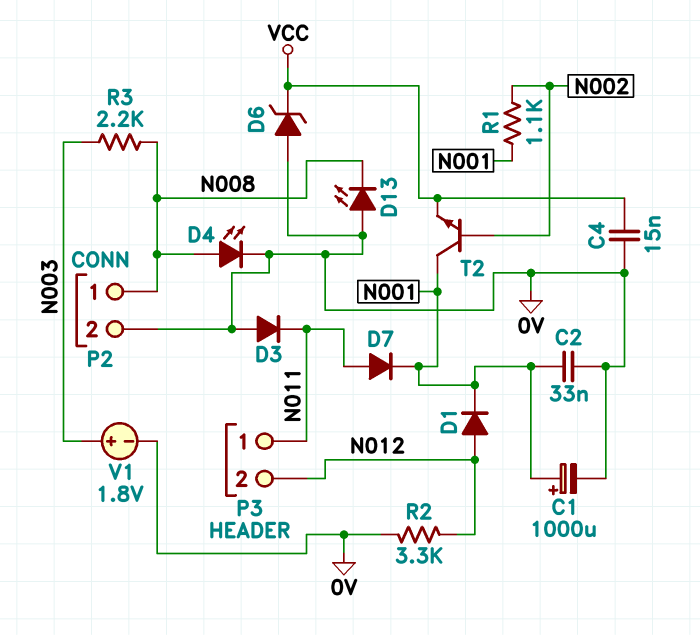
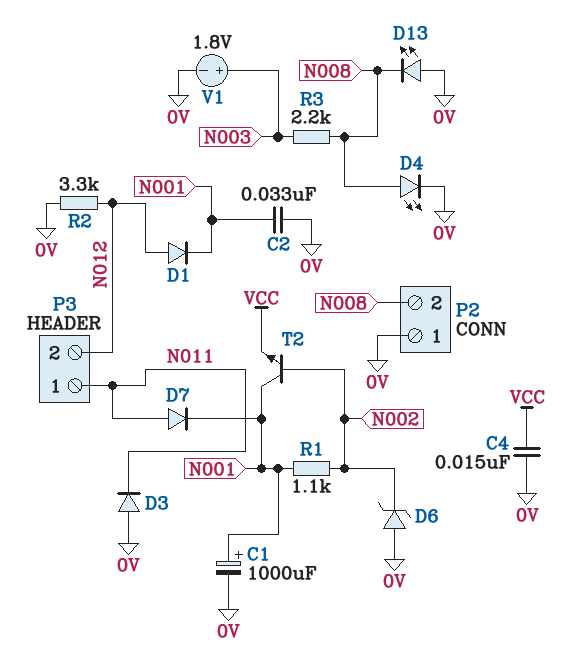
D6: zener (A 0V, K VCC) -> zener (A 0V, K N002)
P2 pin 1: N008 -> 0V
P2 pin 2: 0V -> N008

